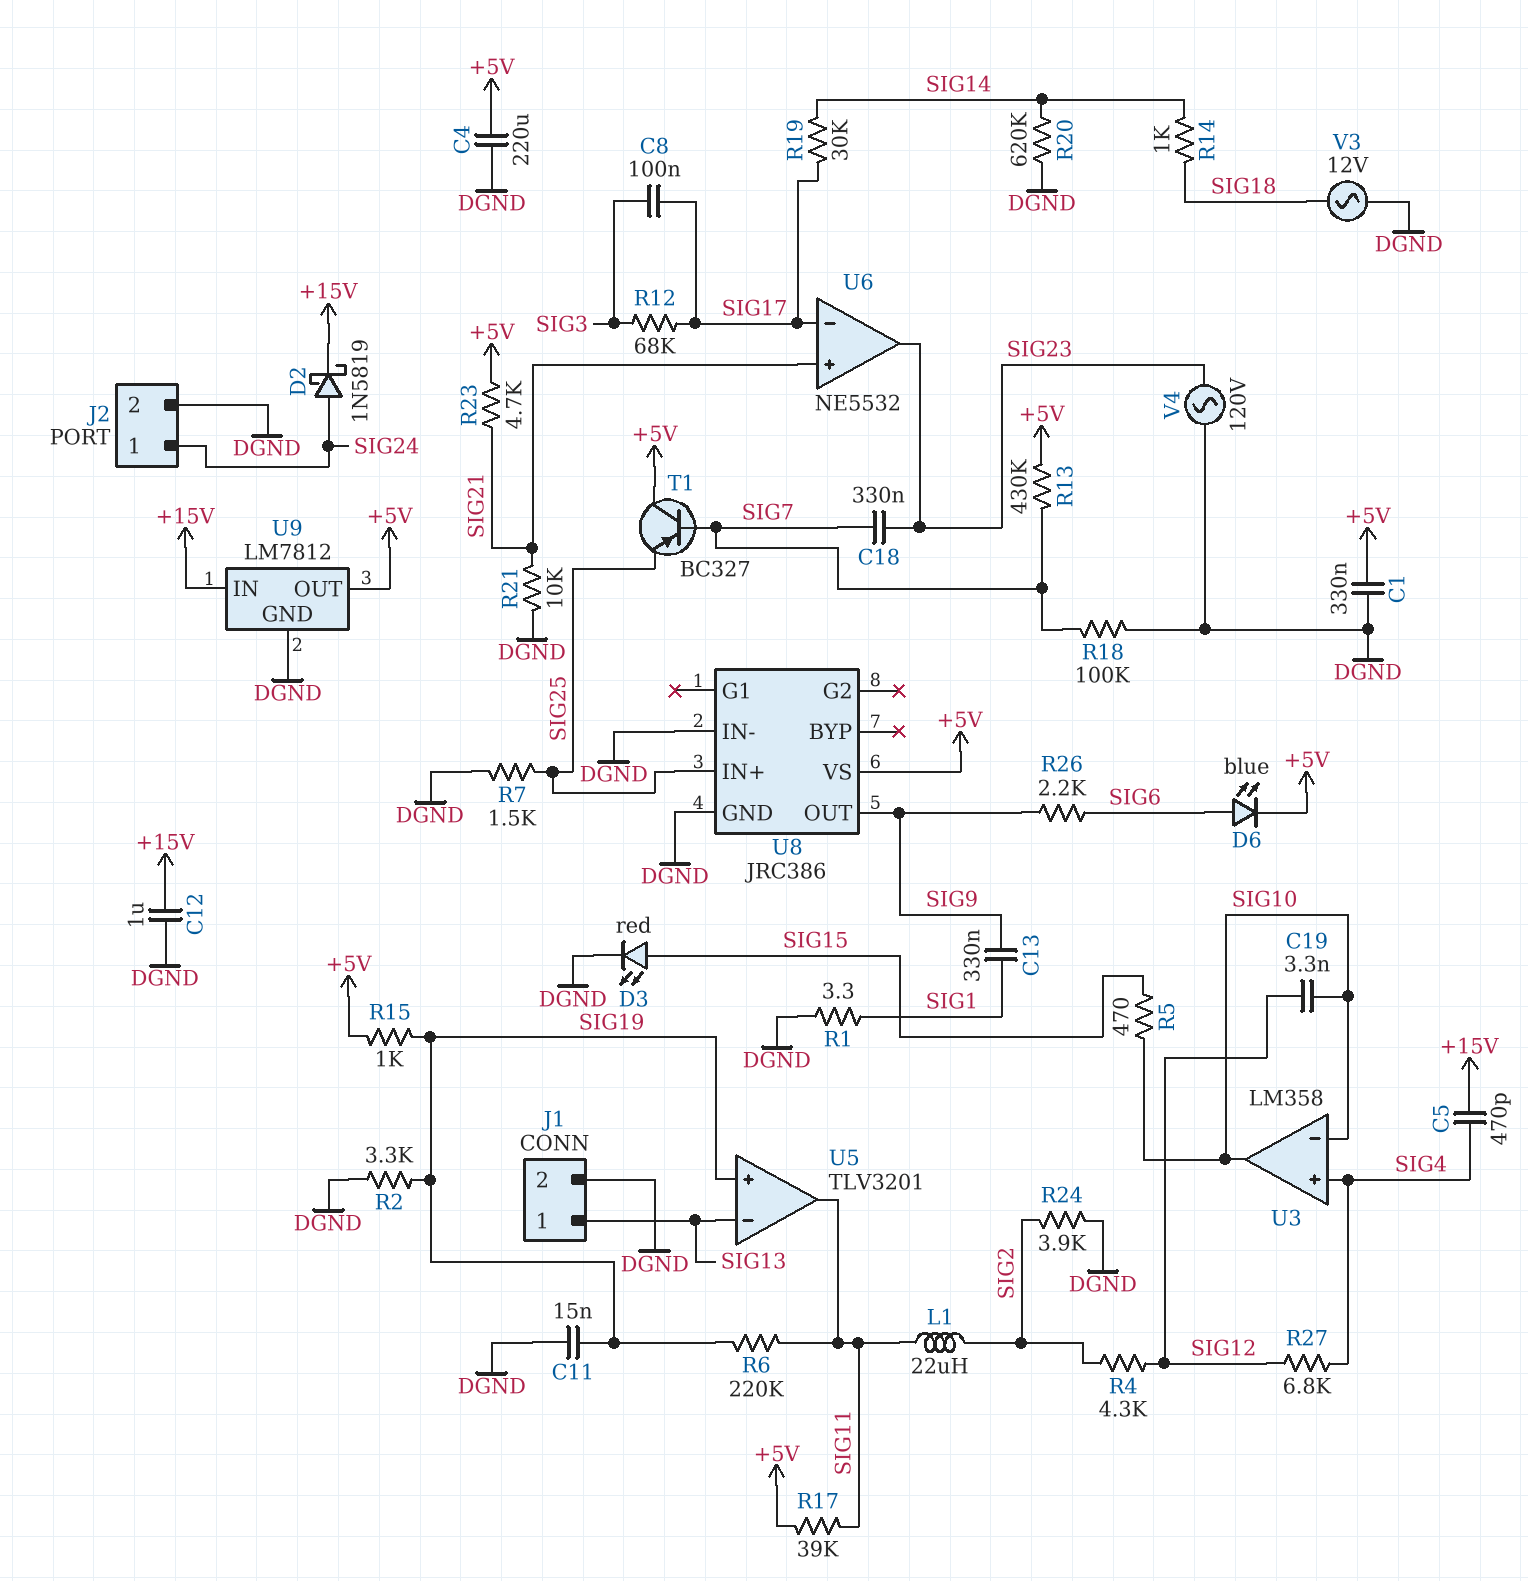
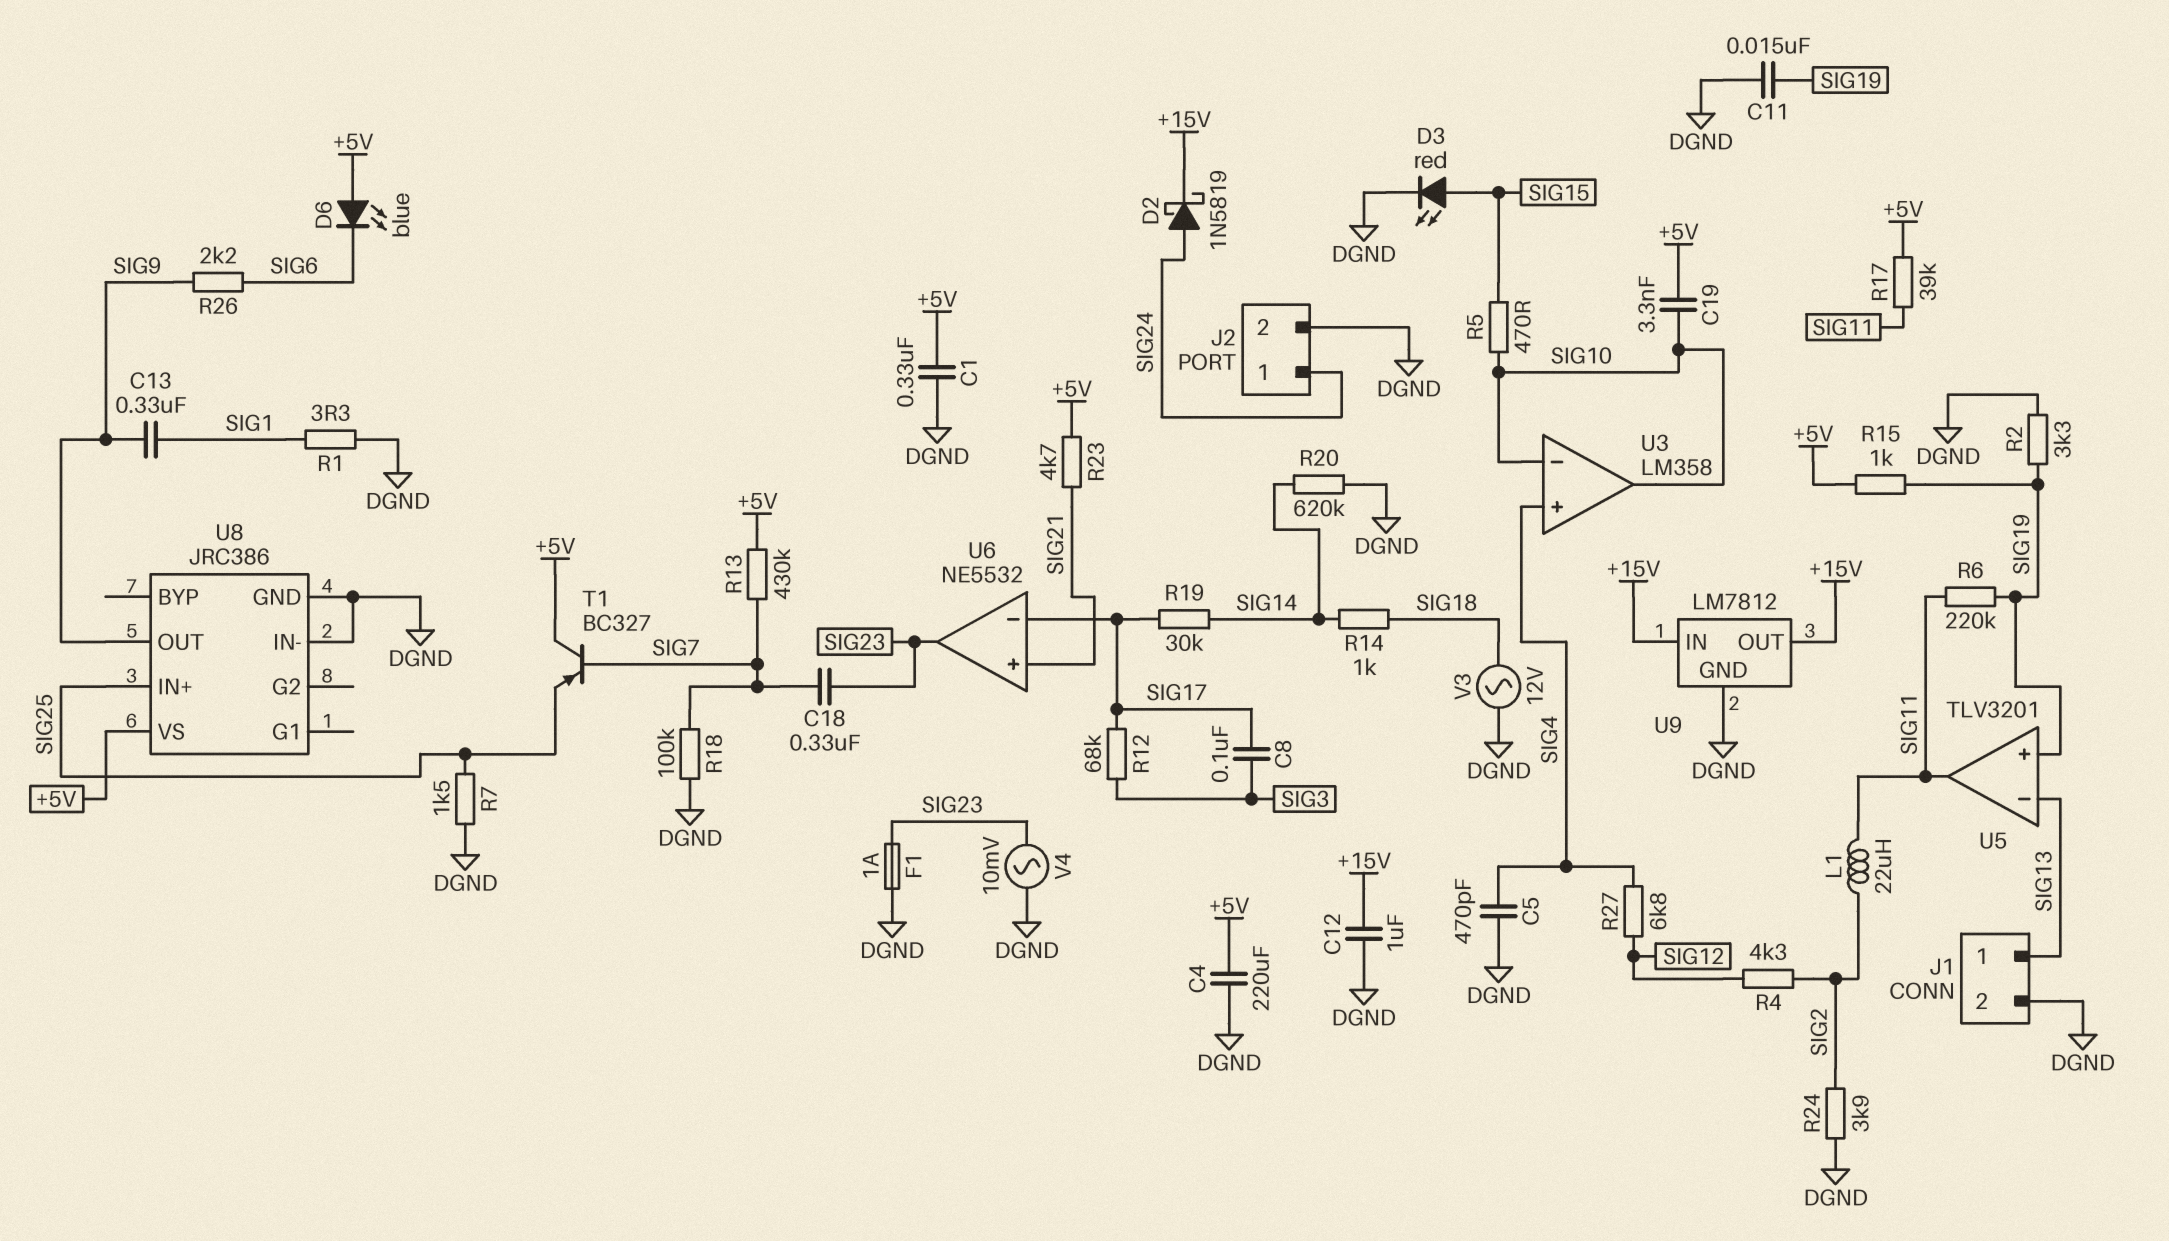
C5: 470pF (+15V, SIG4) -> 470pF (DGND, SIG4)
C19: 3.3nF (SIG10, SIG12) -> 3.3nF (+5V, SIG10)
D6: LED blue (A SIG6, K +5V) -> LED blue (A +5V, K SIG6)
F1: none -> 1A (DGND, SIG23)
R21: 10k (DGND, SIG21) -> none
U9 pin OUT: +5V -> +15V
V4: AC 120V (DGND, SIG23) -> AC 10mV (DGND, SIG23)

